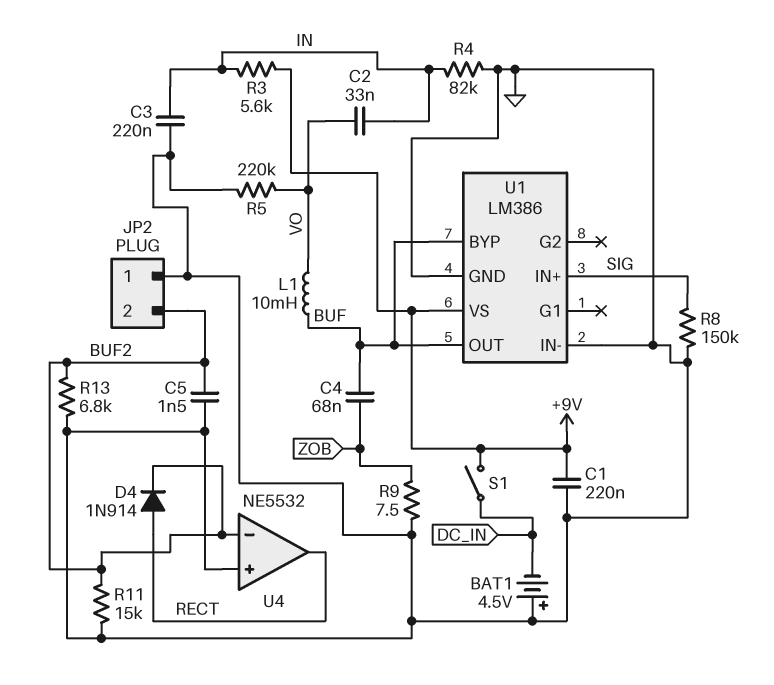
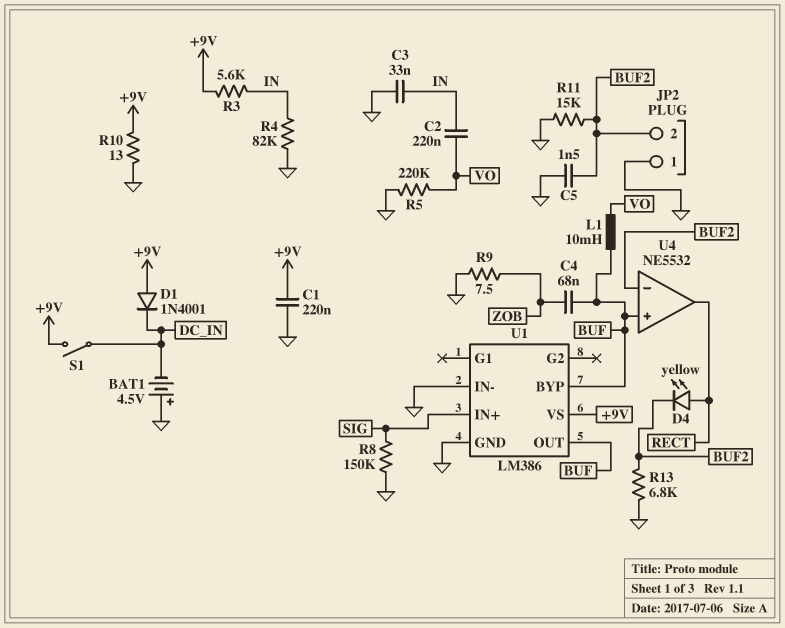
C2: 33nF (IN, VO) -> 220nF (IN, VO)
C3: 220nF (GND, IN) -> 33nF (GND, IN)
D1: none -> diode 1N4001 (A +9V, K DC_IN)
D4: diode 1N914 (A RECT, K BUF2) -> LED yellow (A RECT, K BUF2)
R10: none -> 13 (+9V, GND)
U4 pin in+: GND -> BUF

